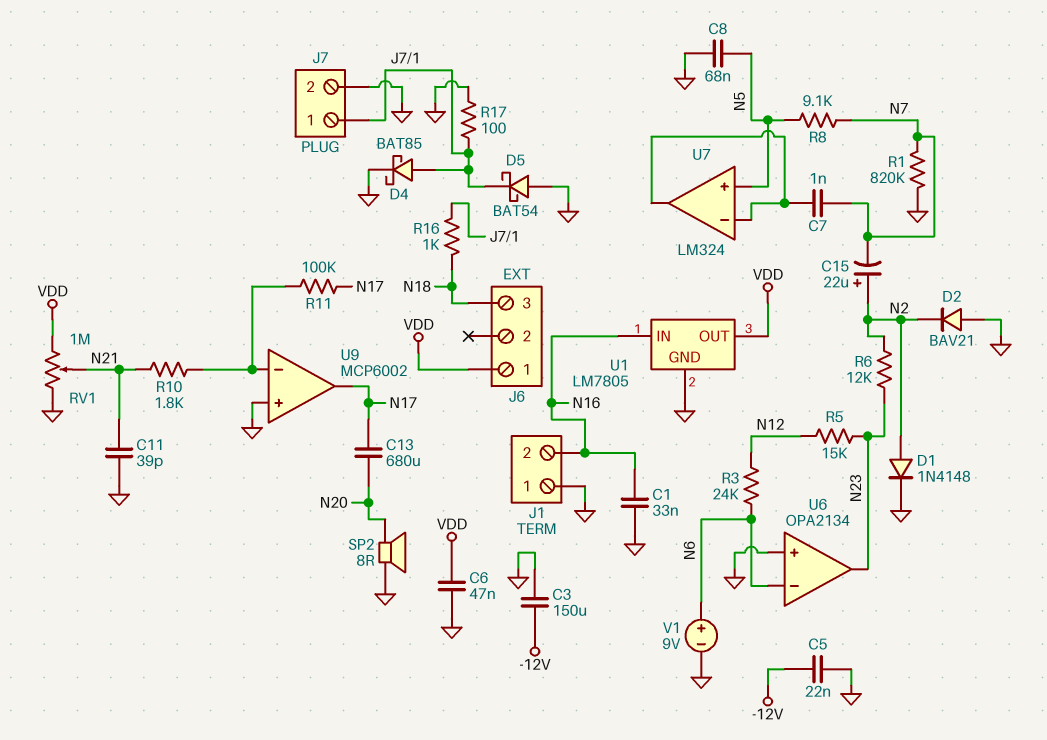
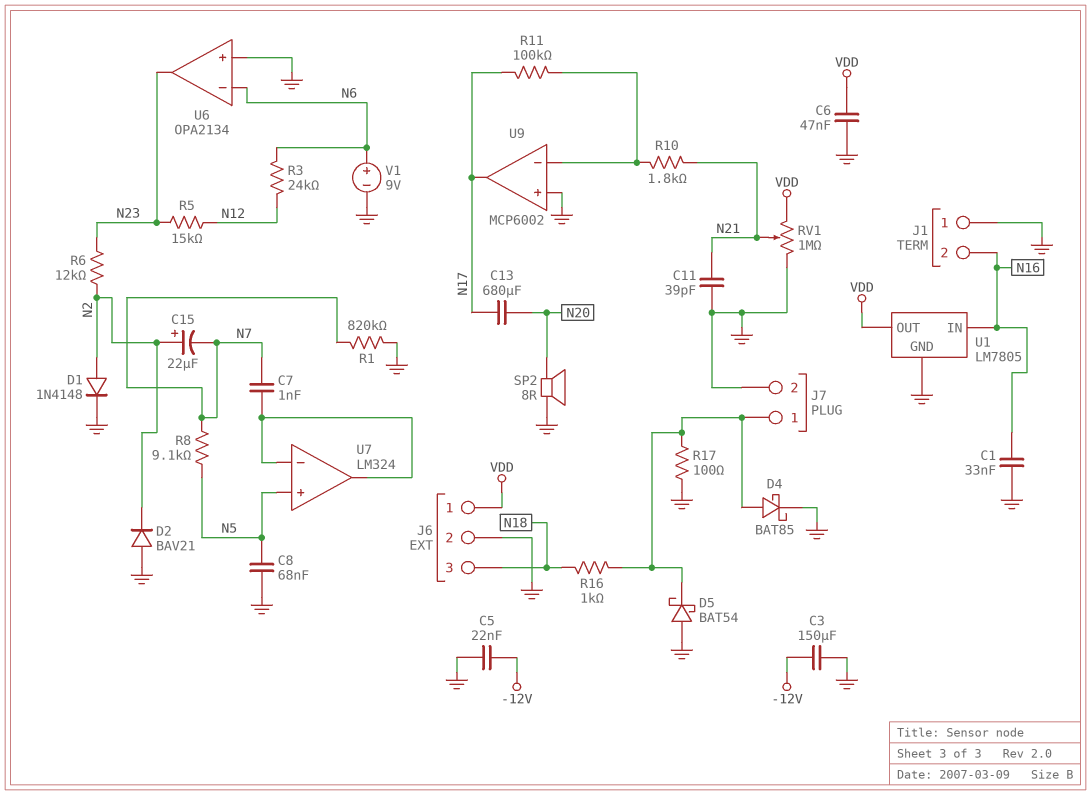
J6 pin 2: none -> GND

